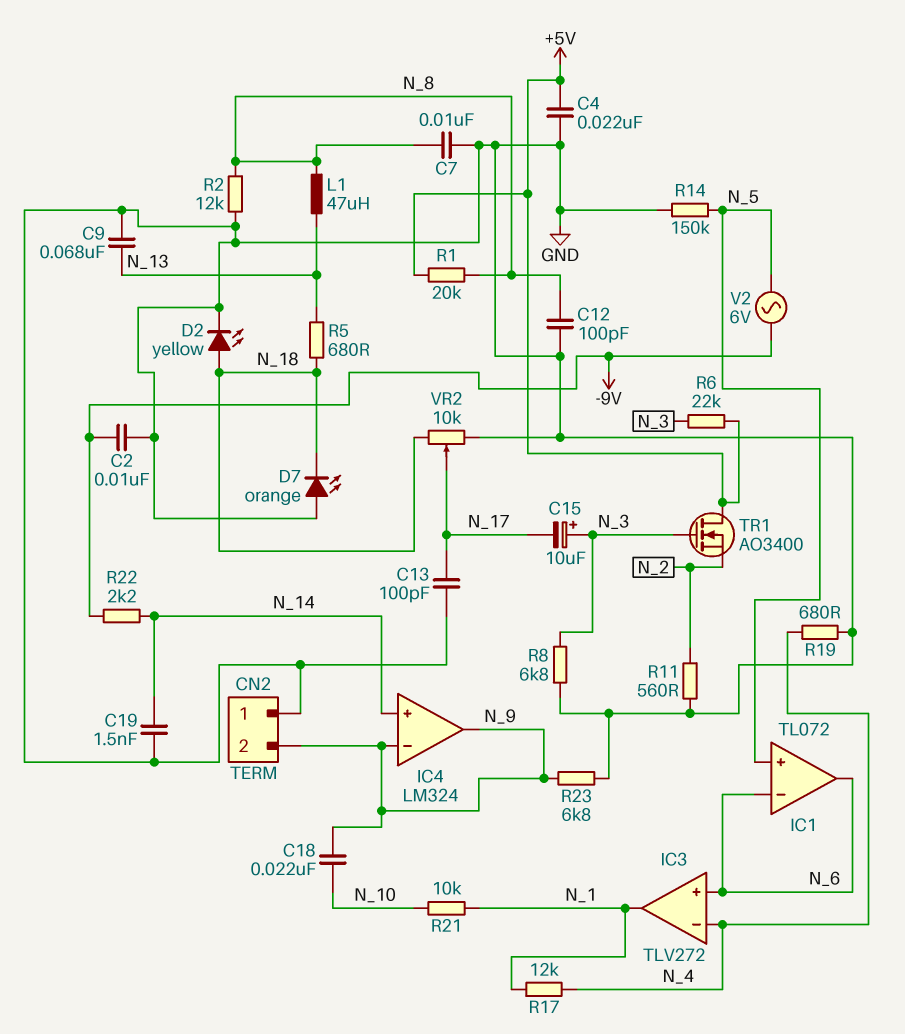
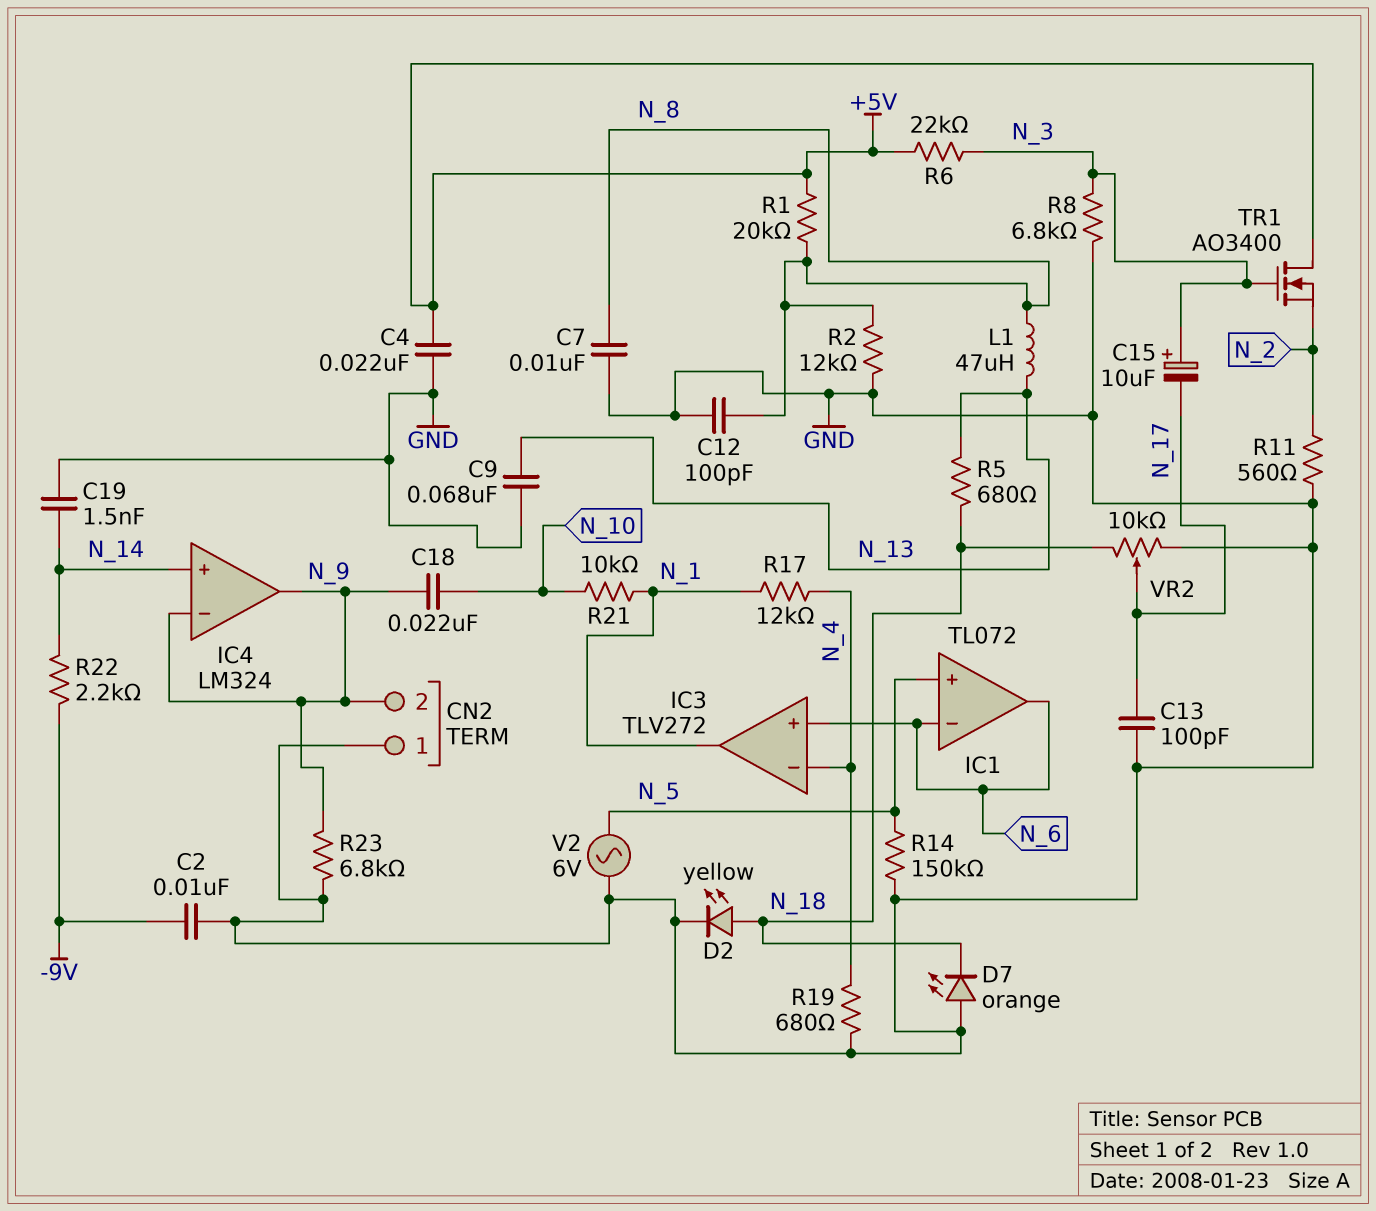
V2: AC 6V (-9V, N_5) -> AC 6V (GND, N_5)

